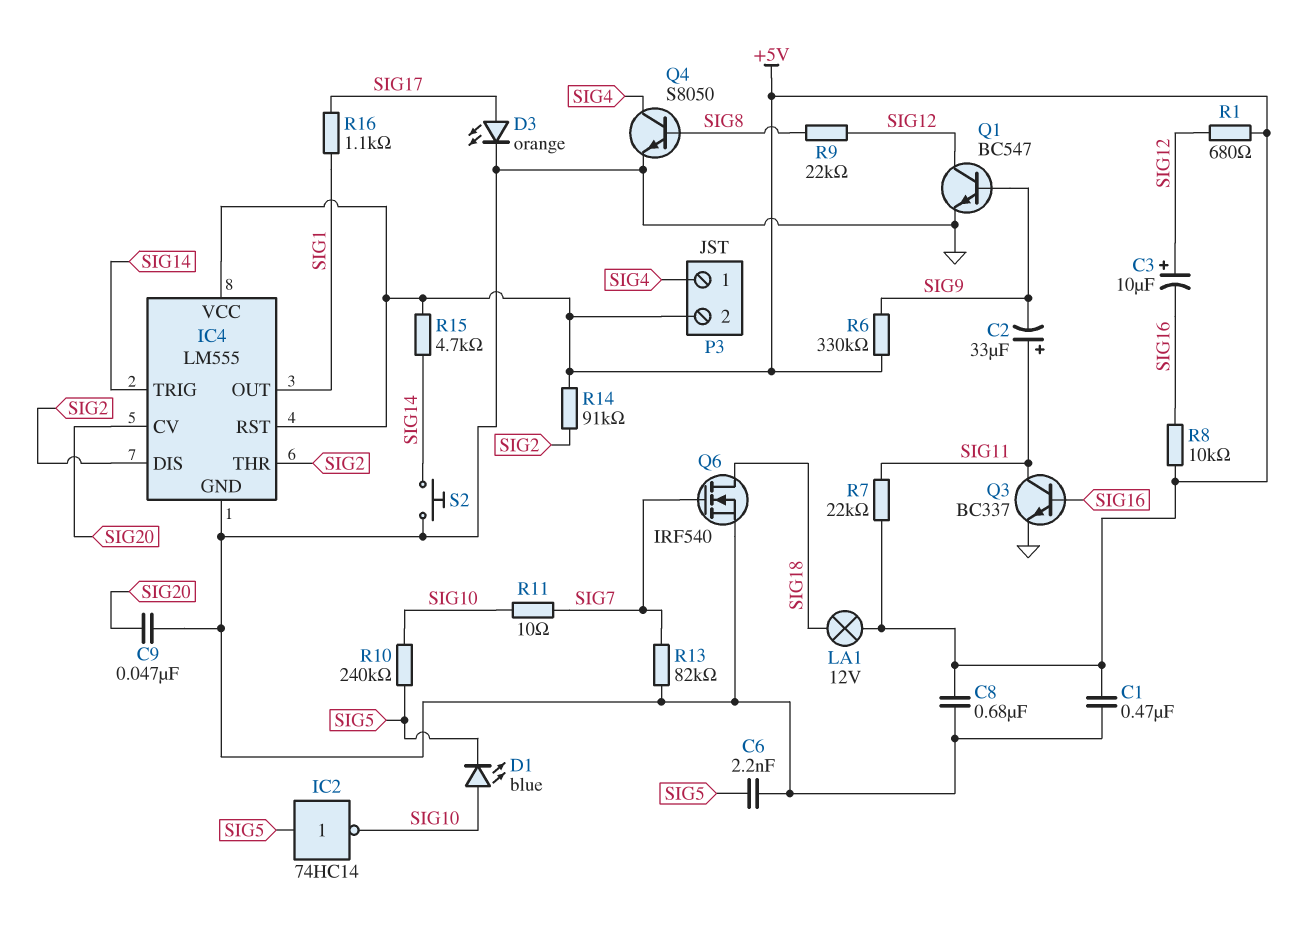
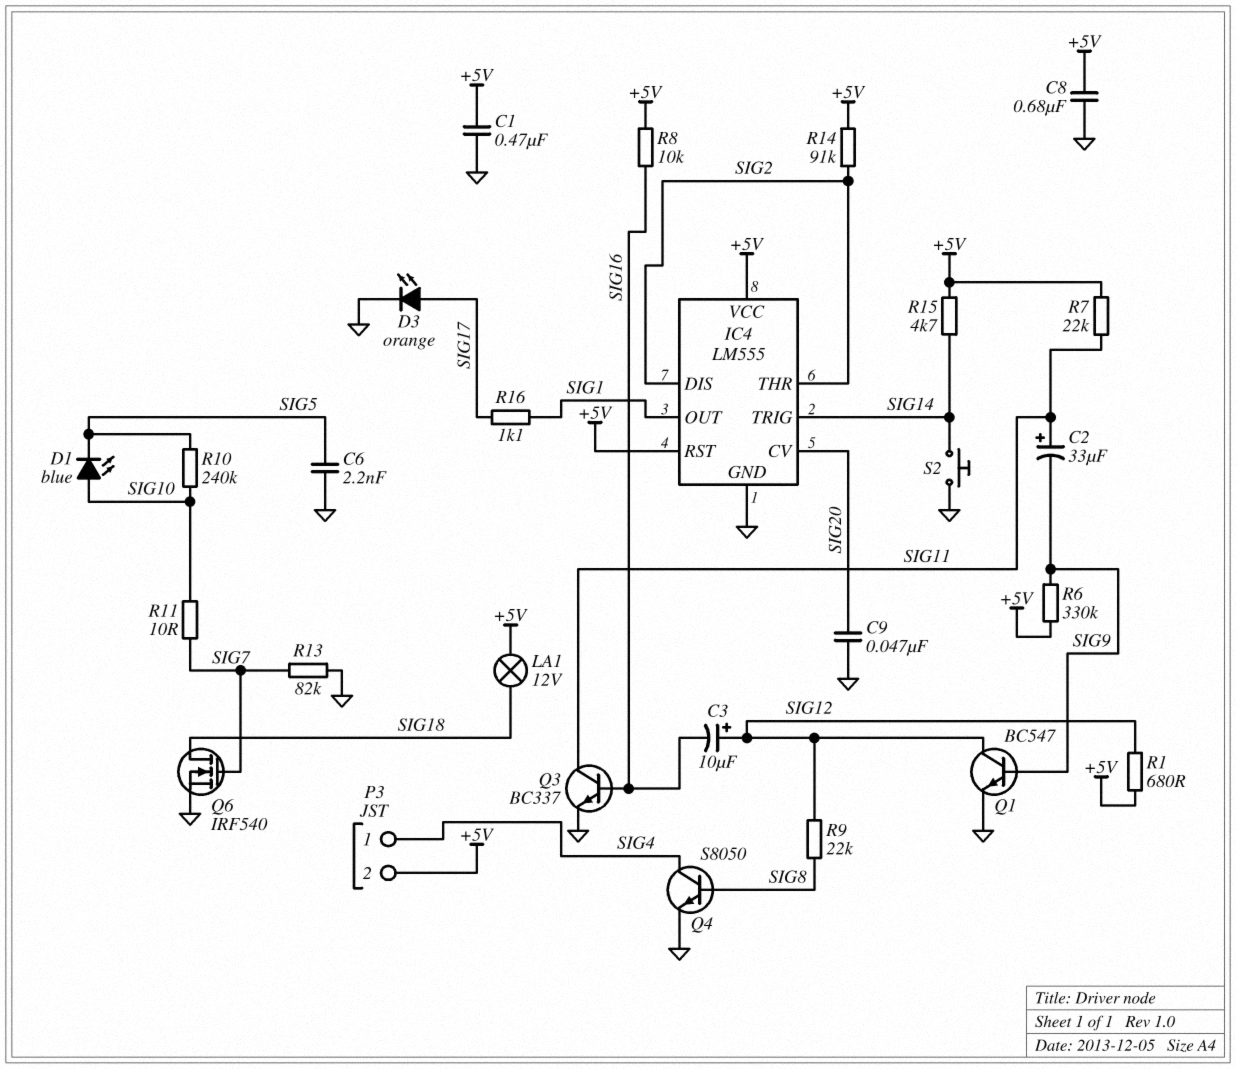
IC2: NOT 74HC14 (in SIG5, out SIG10) -> none

